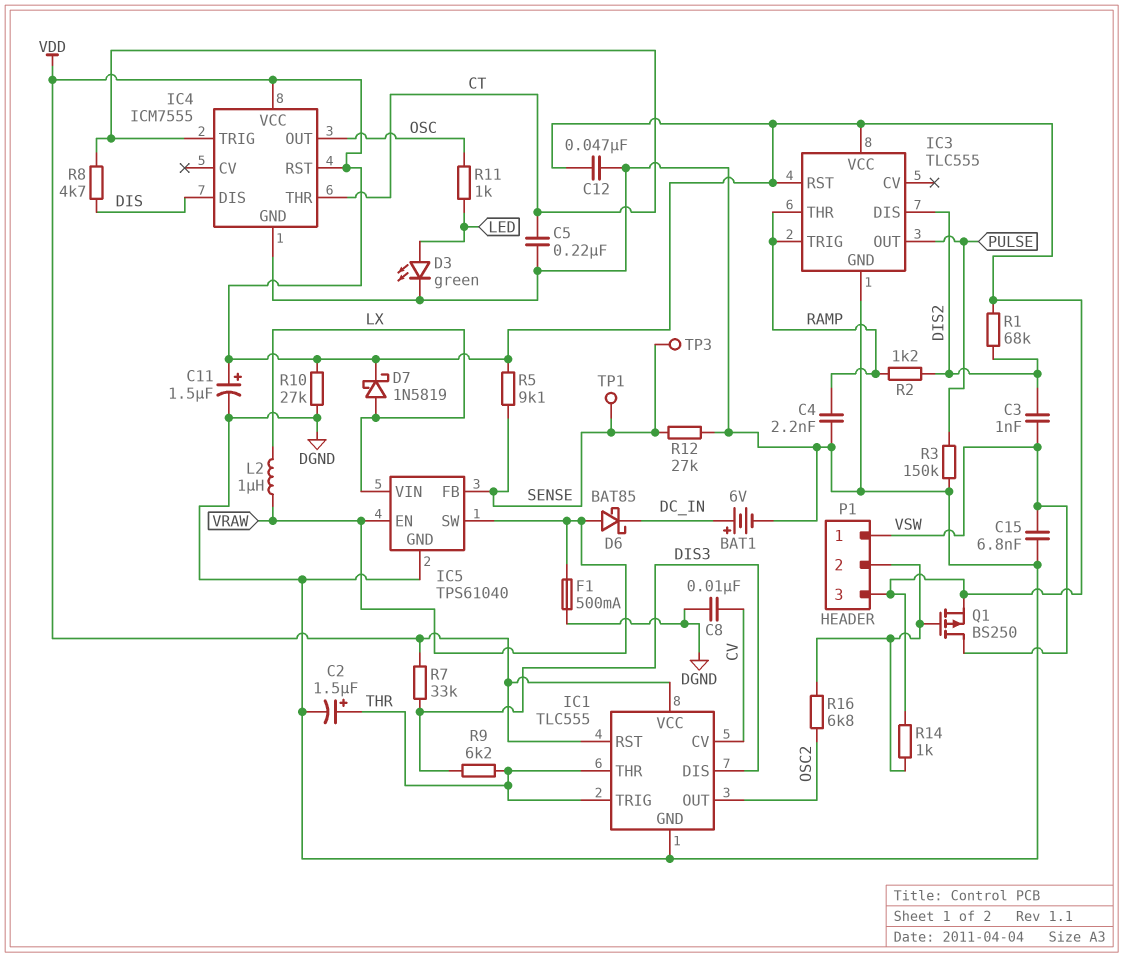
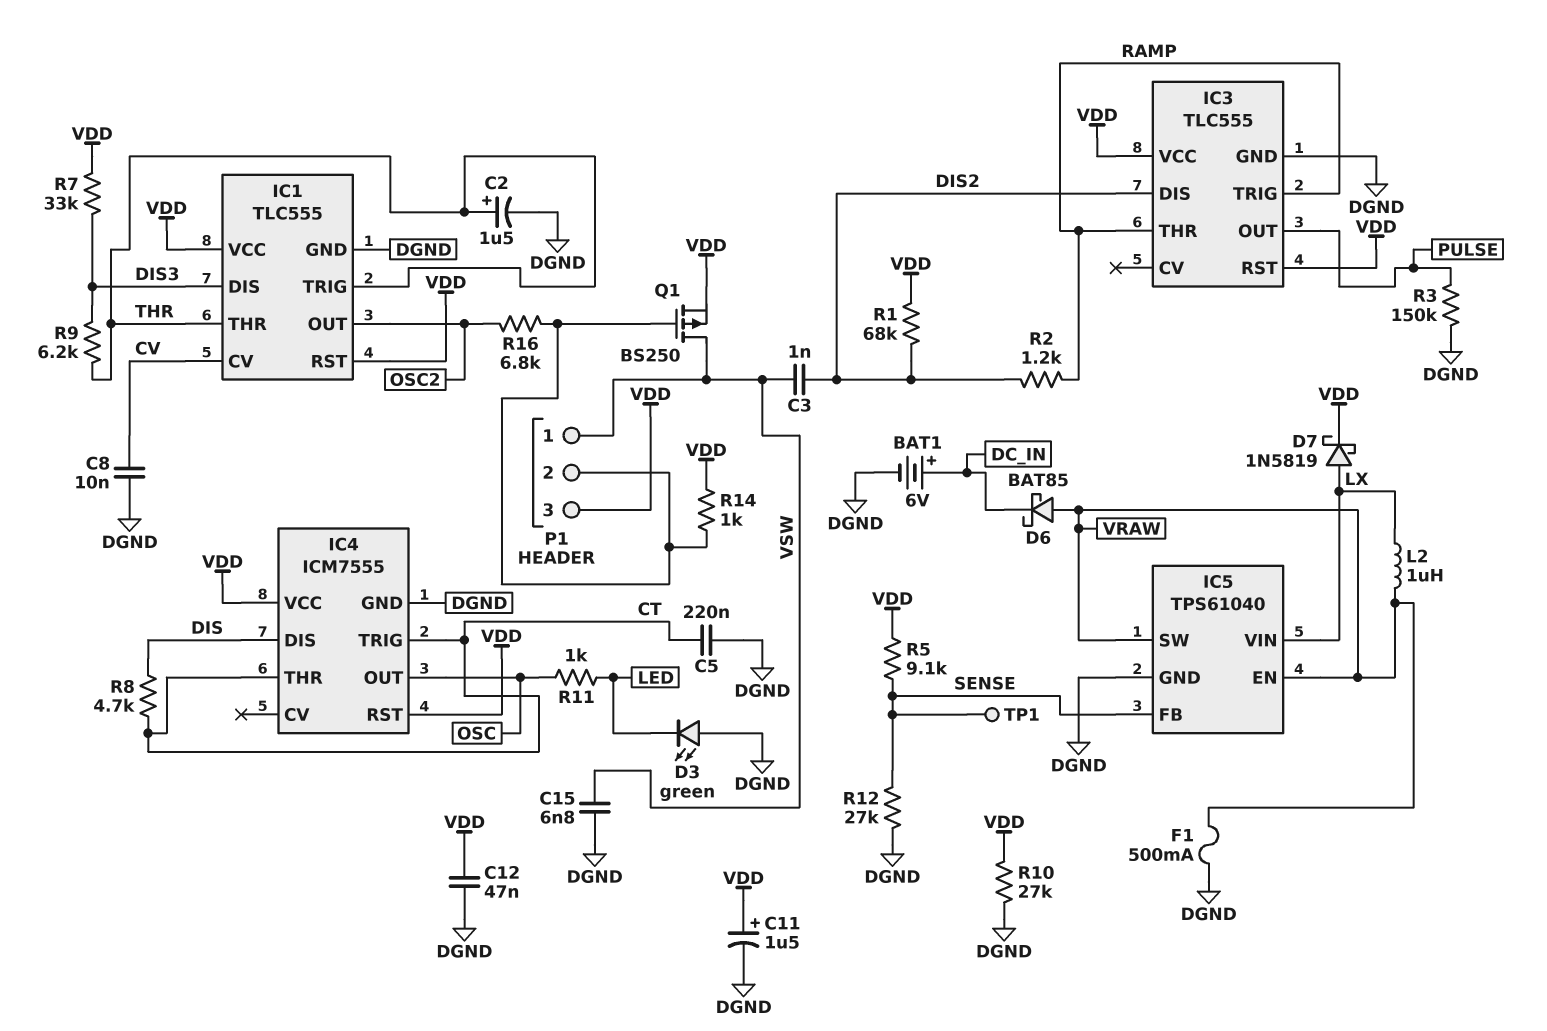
C4: 2.2nF (DGND, RAMP) -> none
D3: LED green (A LED, K DGND) -> LED green (A DGND, K LED)
TP3: test point (SENSE) -> none

